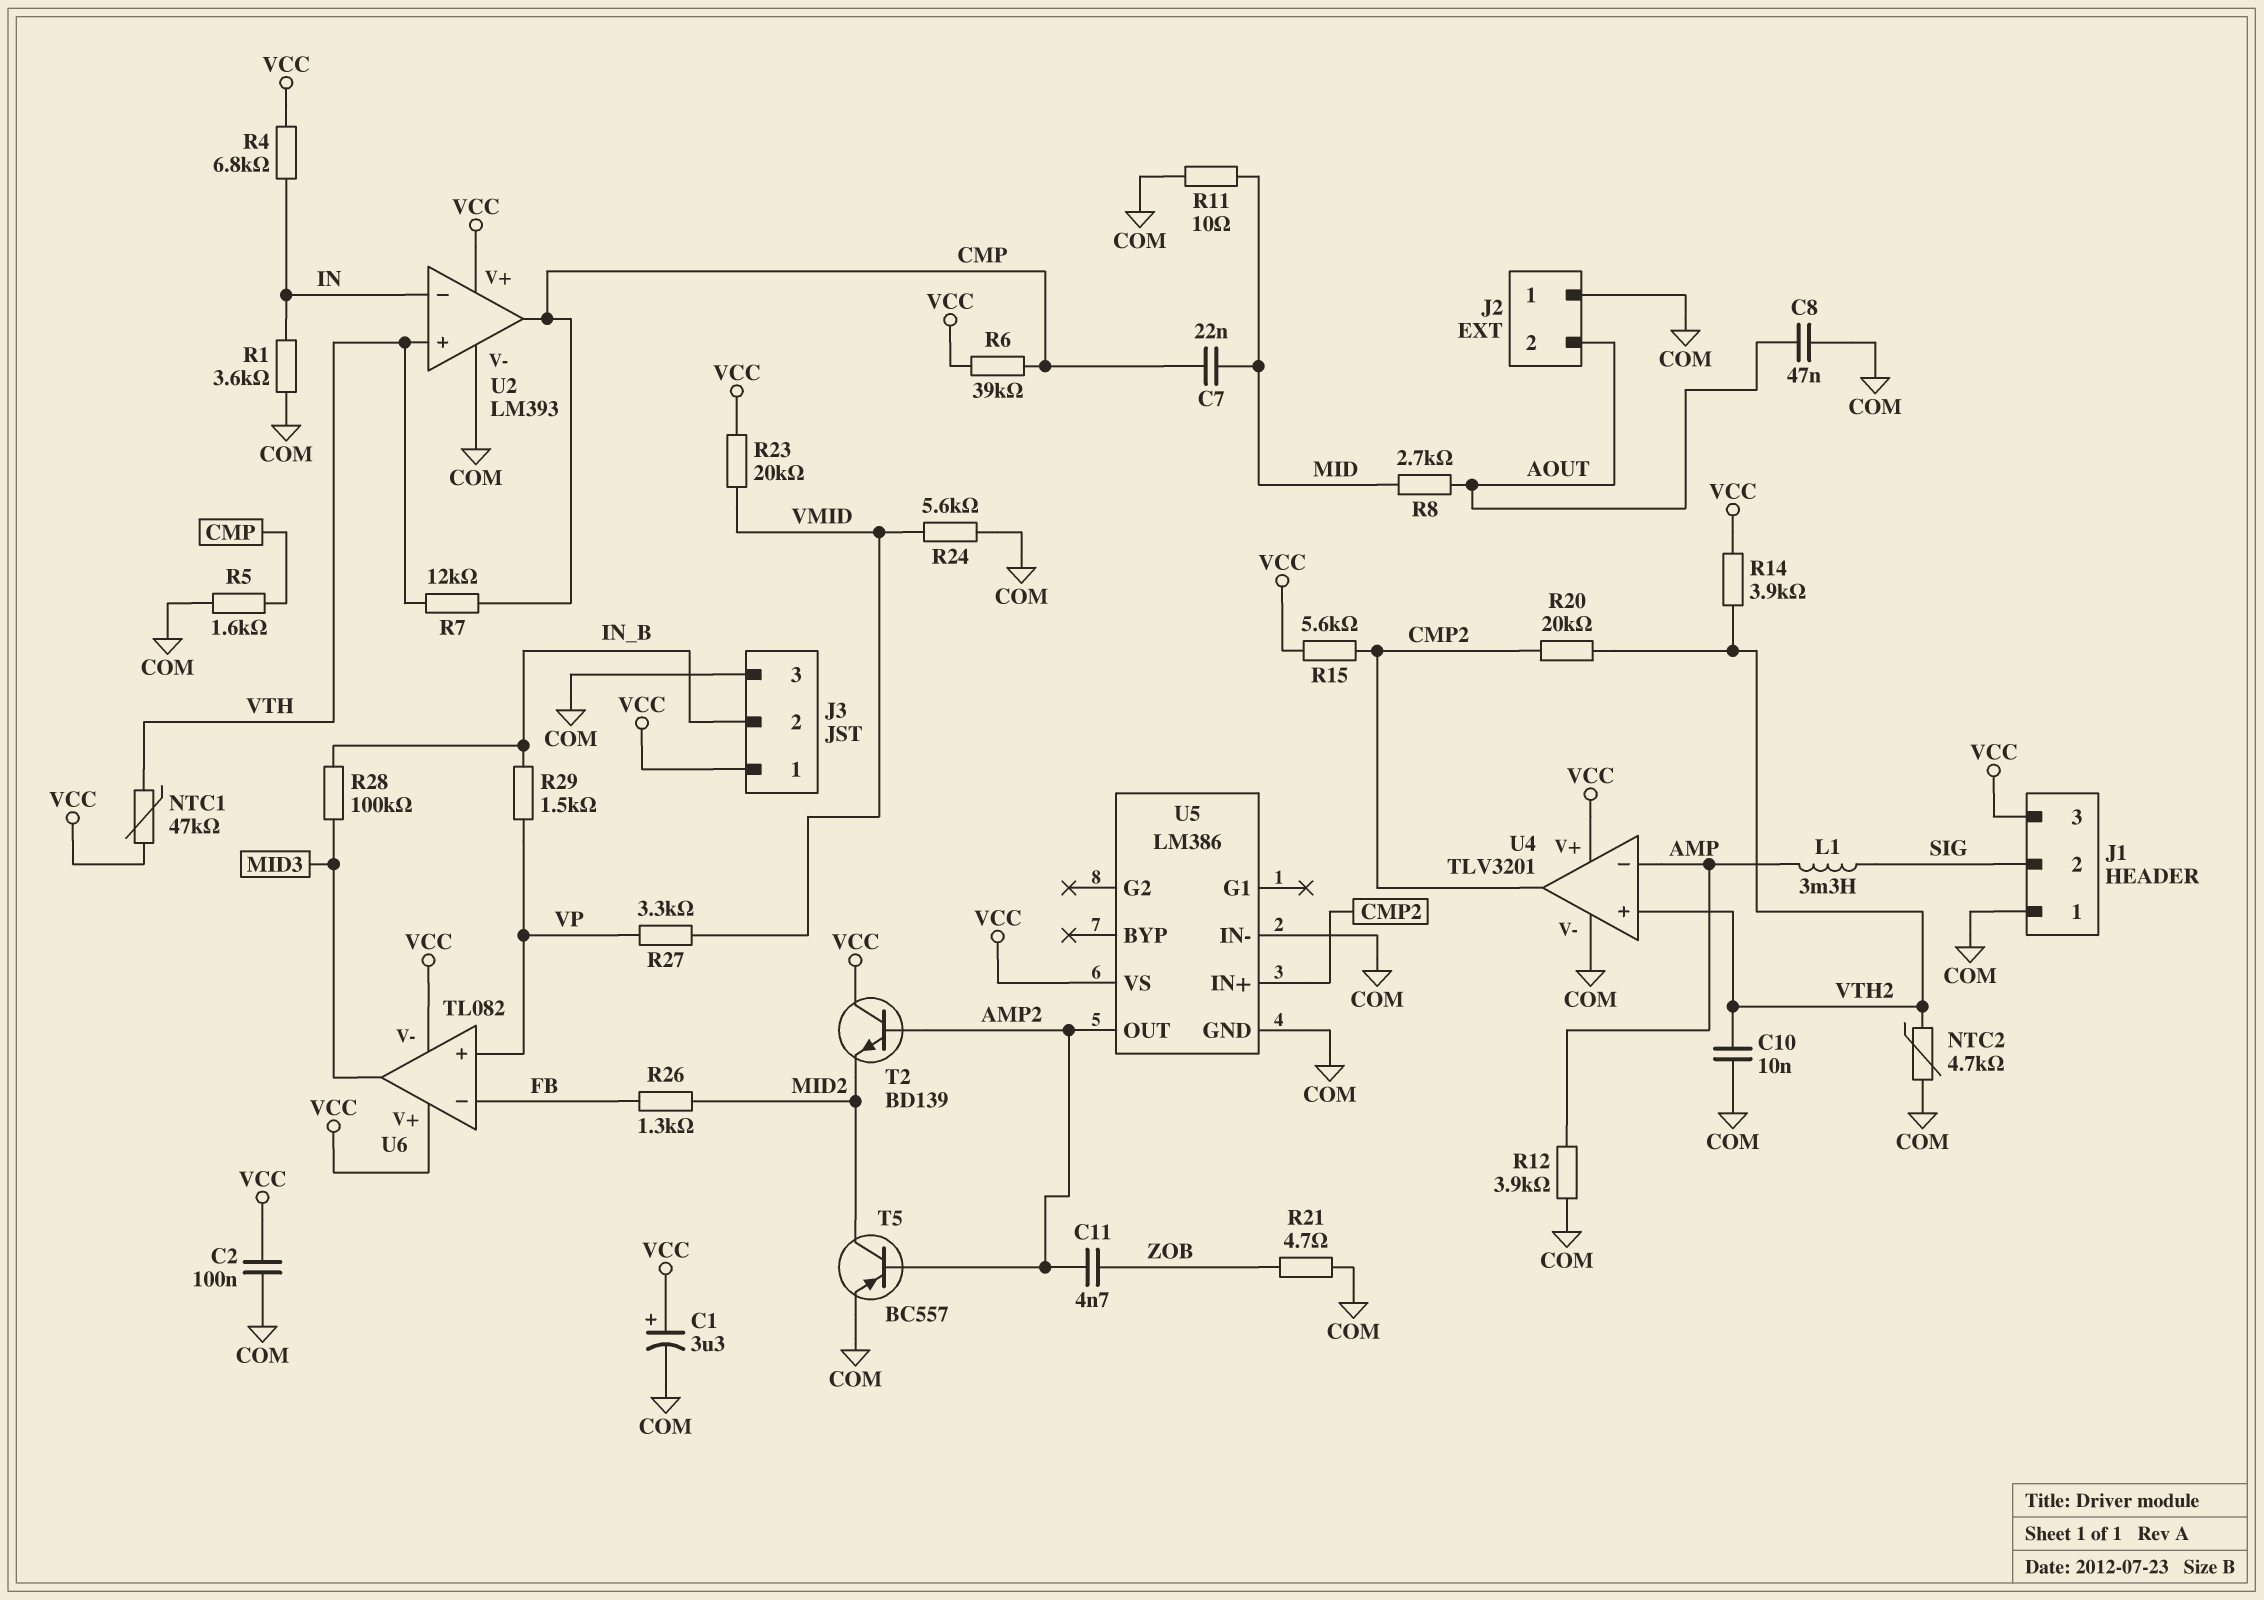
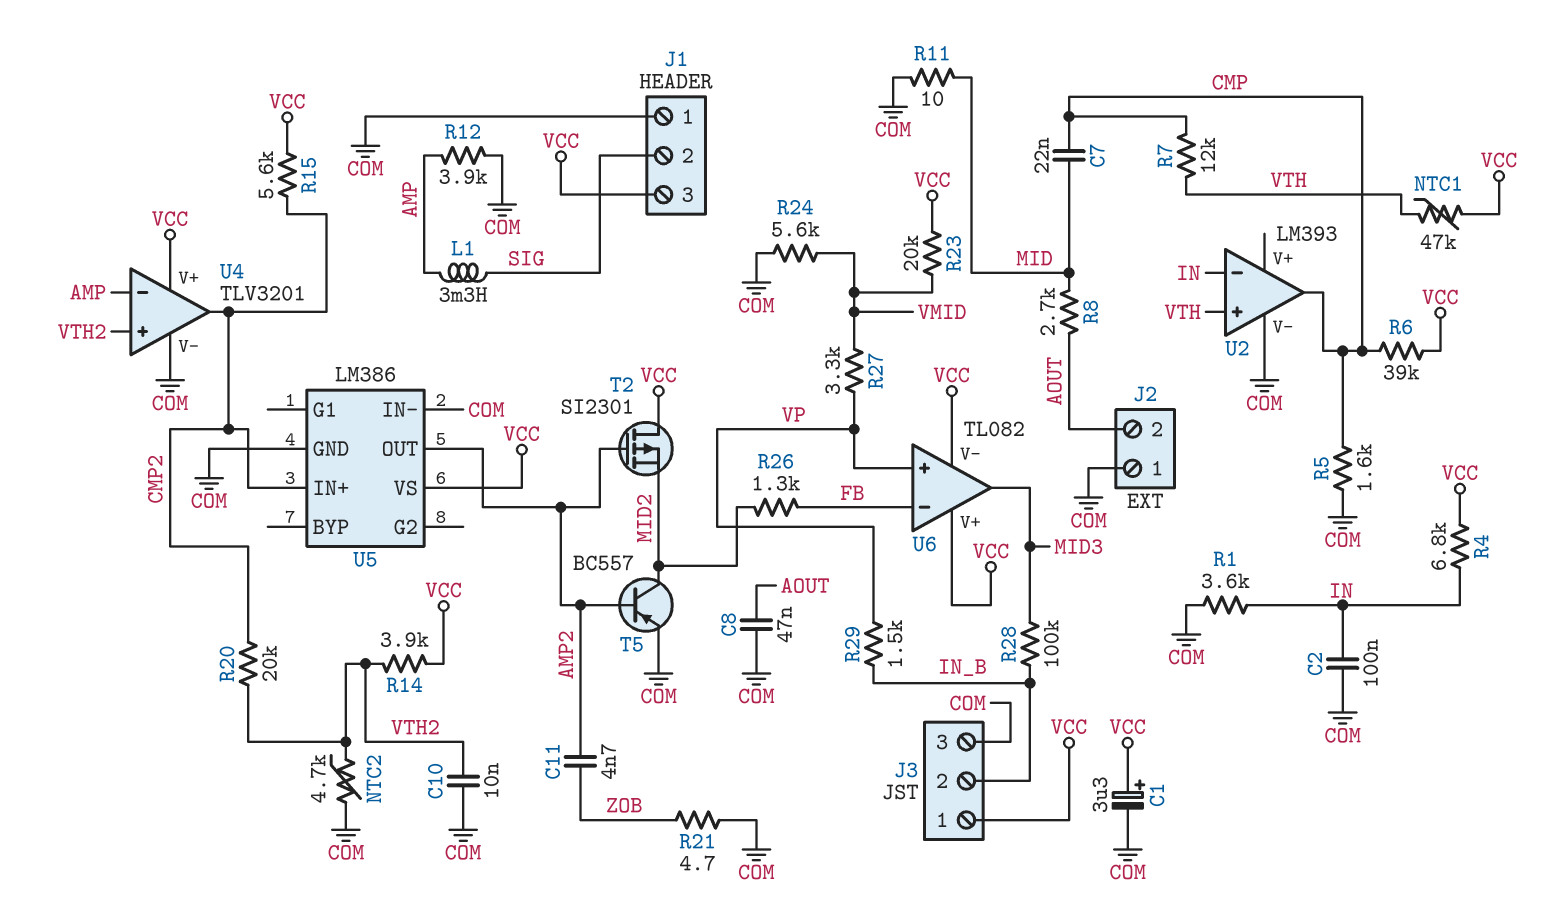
C2: 100nF (COM, VCC) -> 100nF (COM, IN)
T2: NPN BD139 (B AMP2, C VCC, E MID2) -> PMOS SI2301 (G AMP2, D VCC, S MID2)
U2 pin V+: VCC -> none

